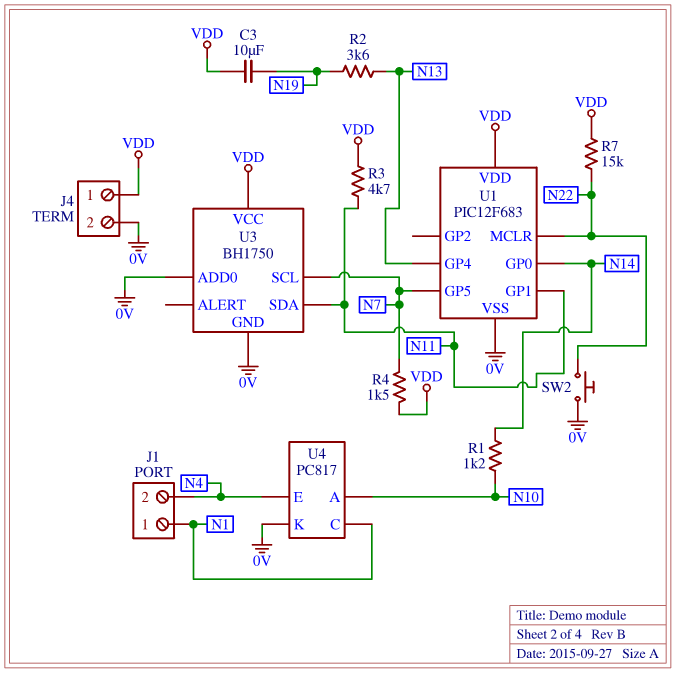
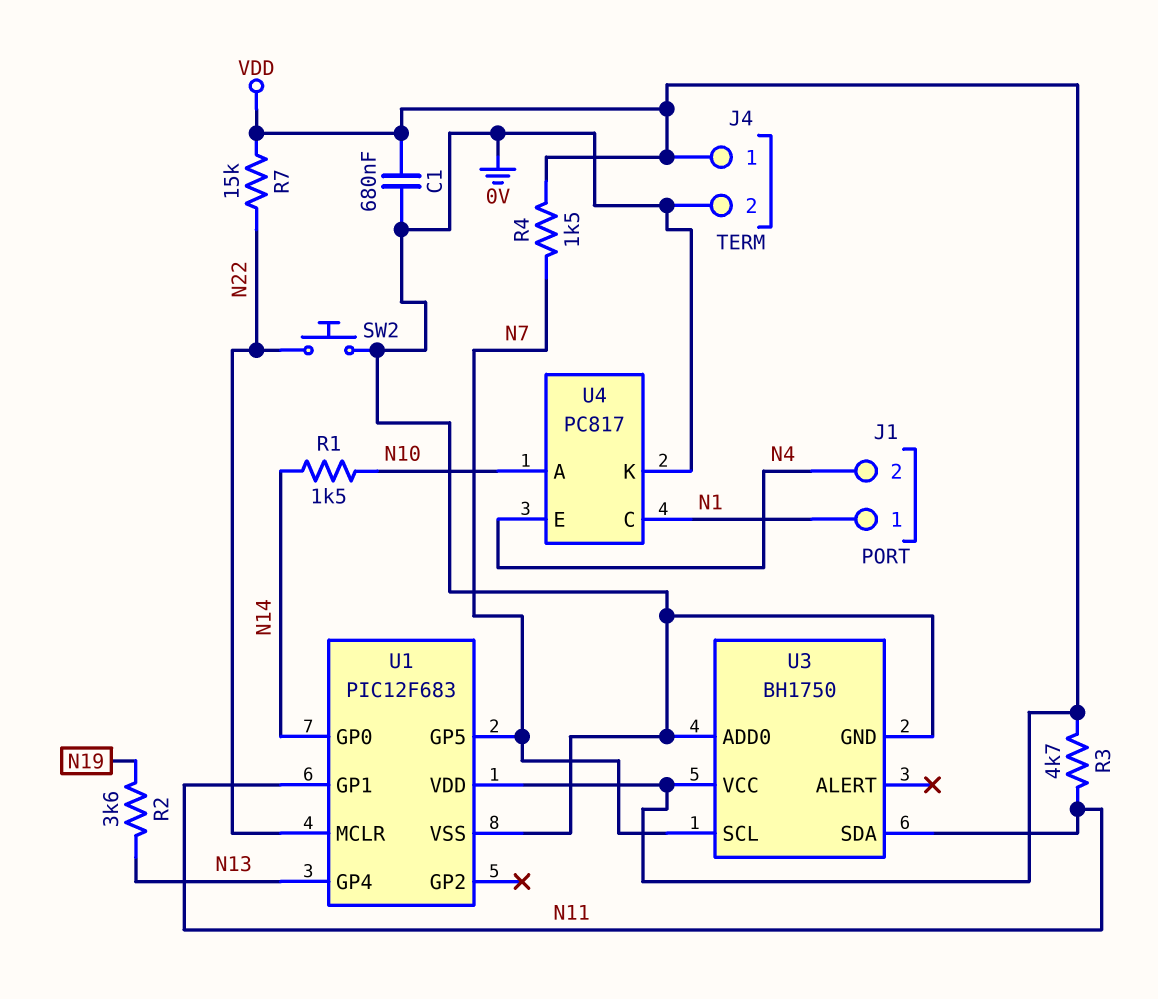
C1: none -> 680nF (0V, VDD)
C3: 10uF (N19, VDD) -> none
R1: 1.2k (N10, N14) -> 1.5k (N10, N14)

